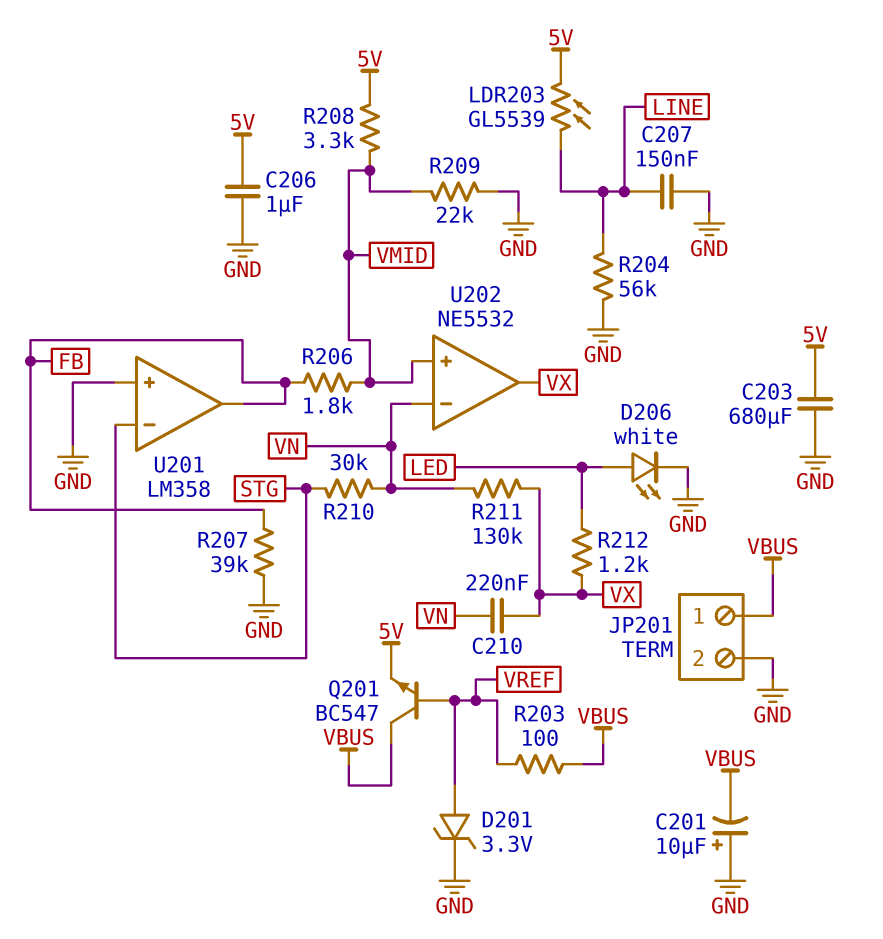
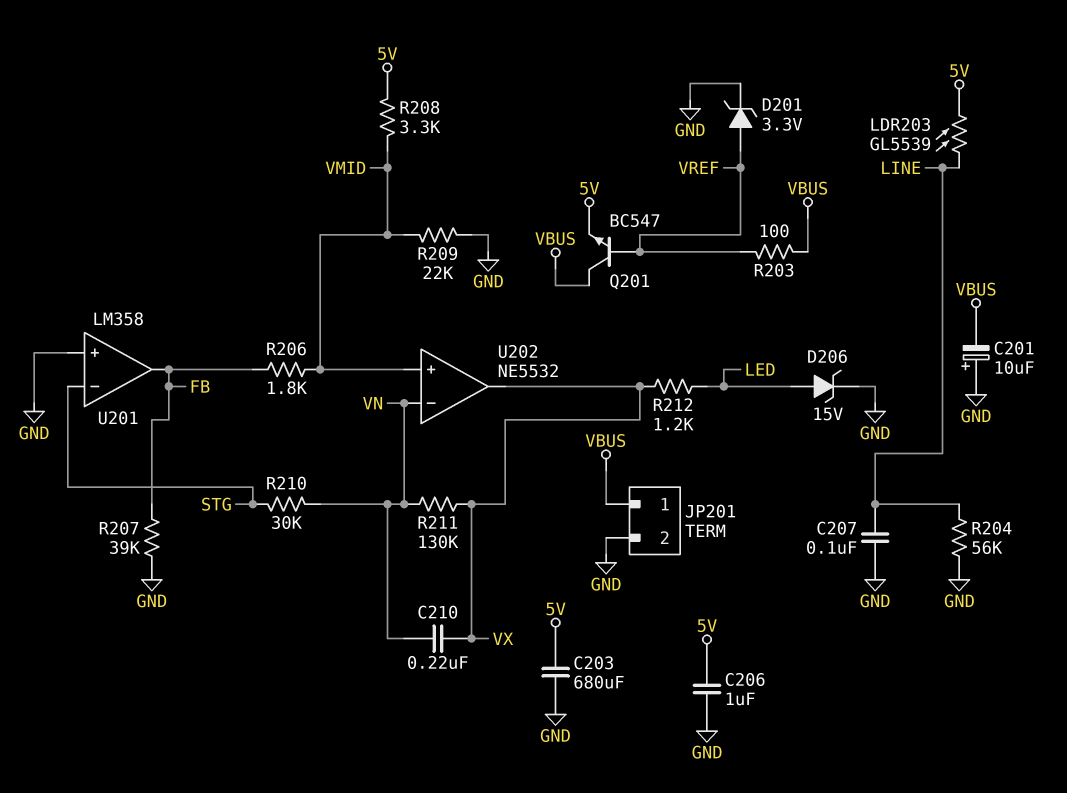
C207: 150nF (GND, LINE) -> 100nF (GND, LINE)
D206: LED white (A LED, K GND) -> zener 15V (A LED, K GND)

